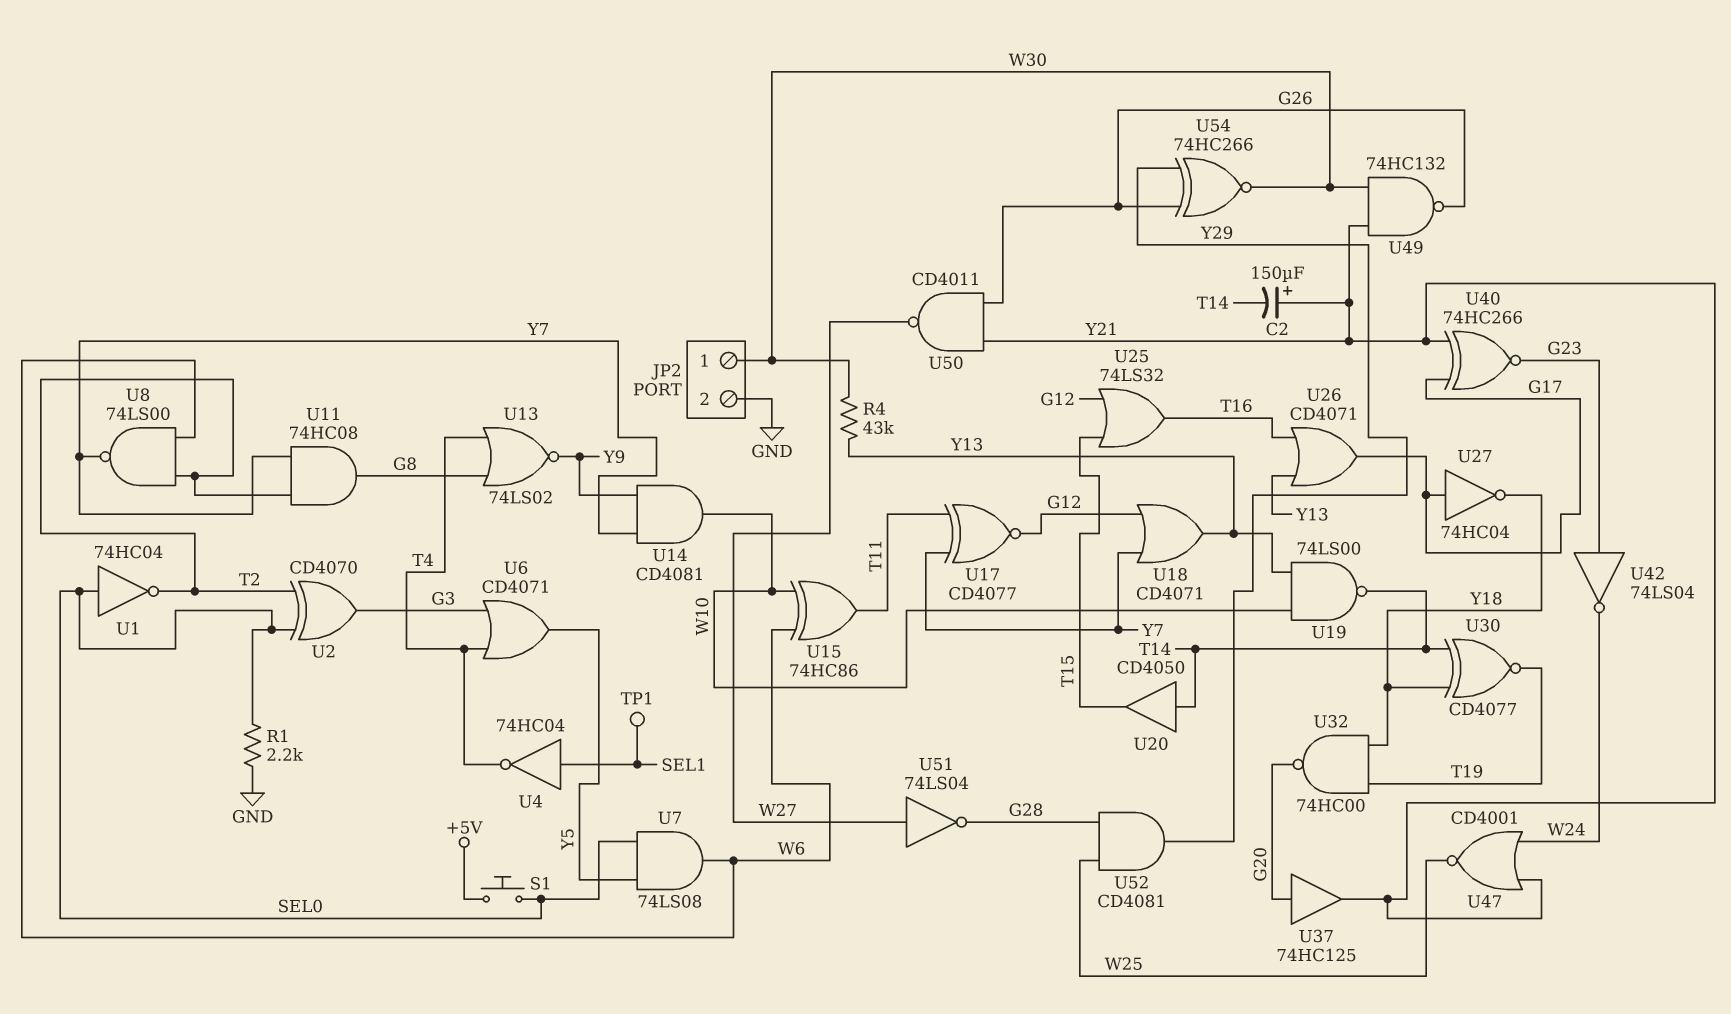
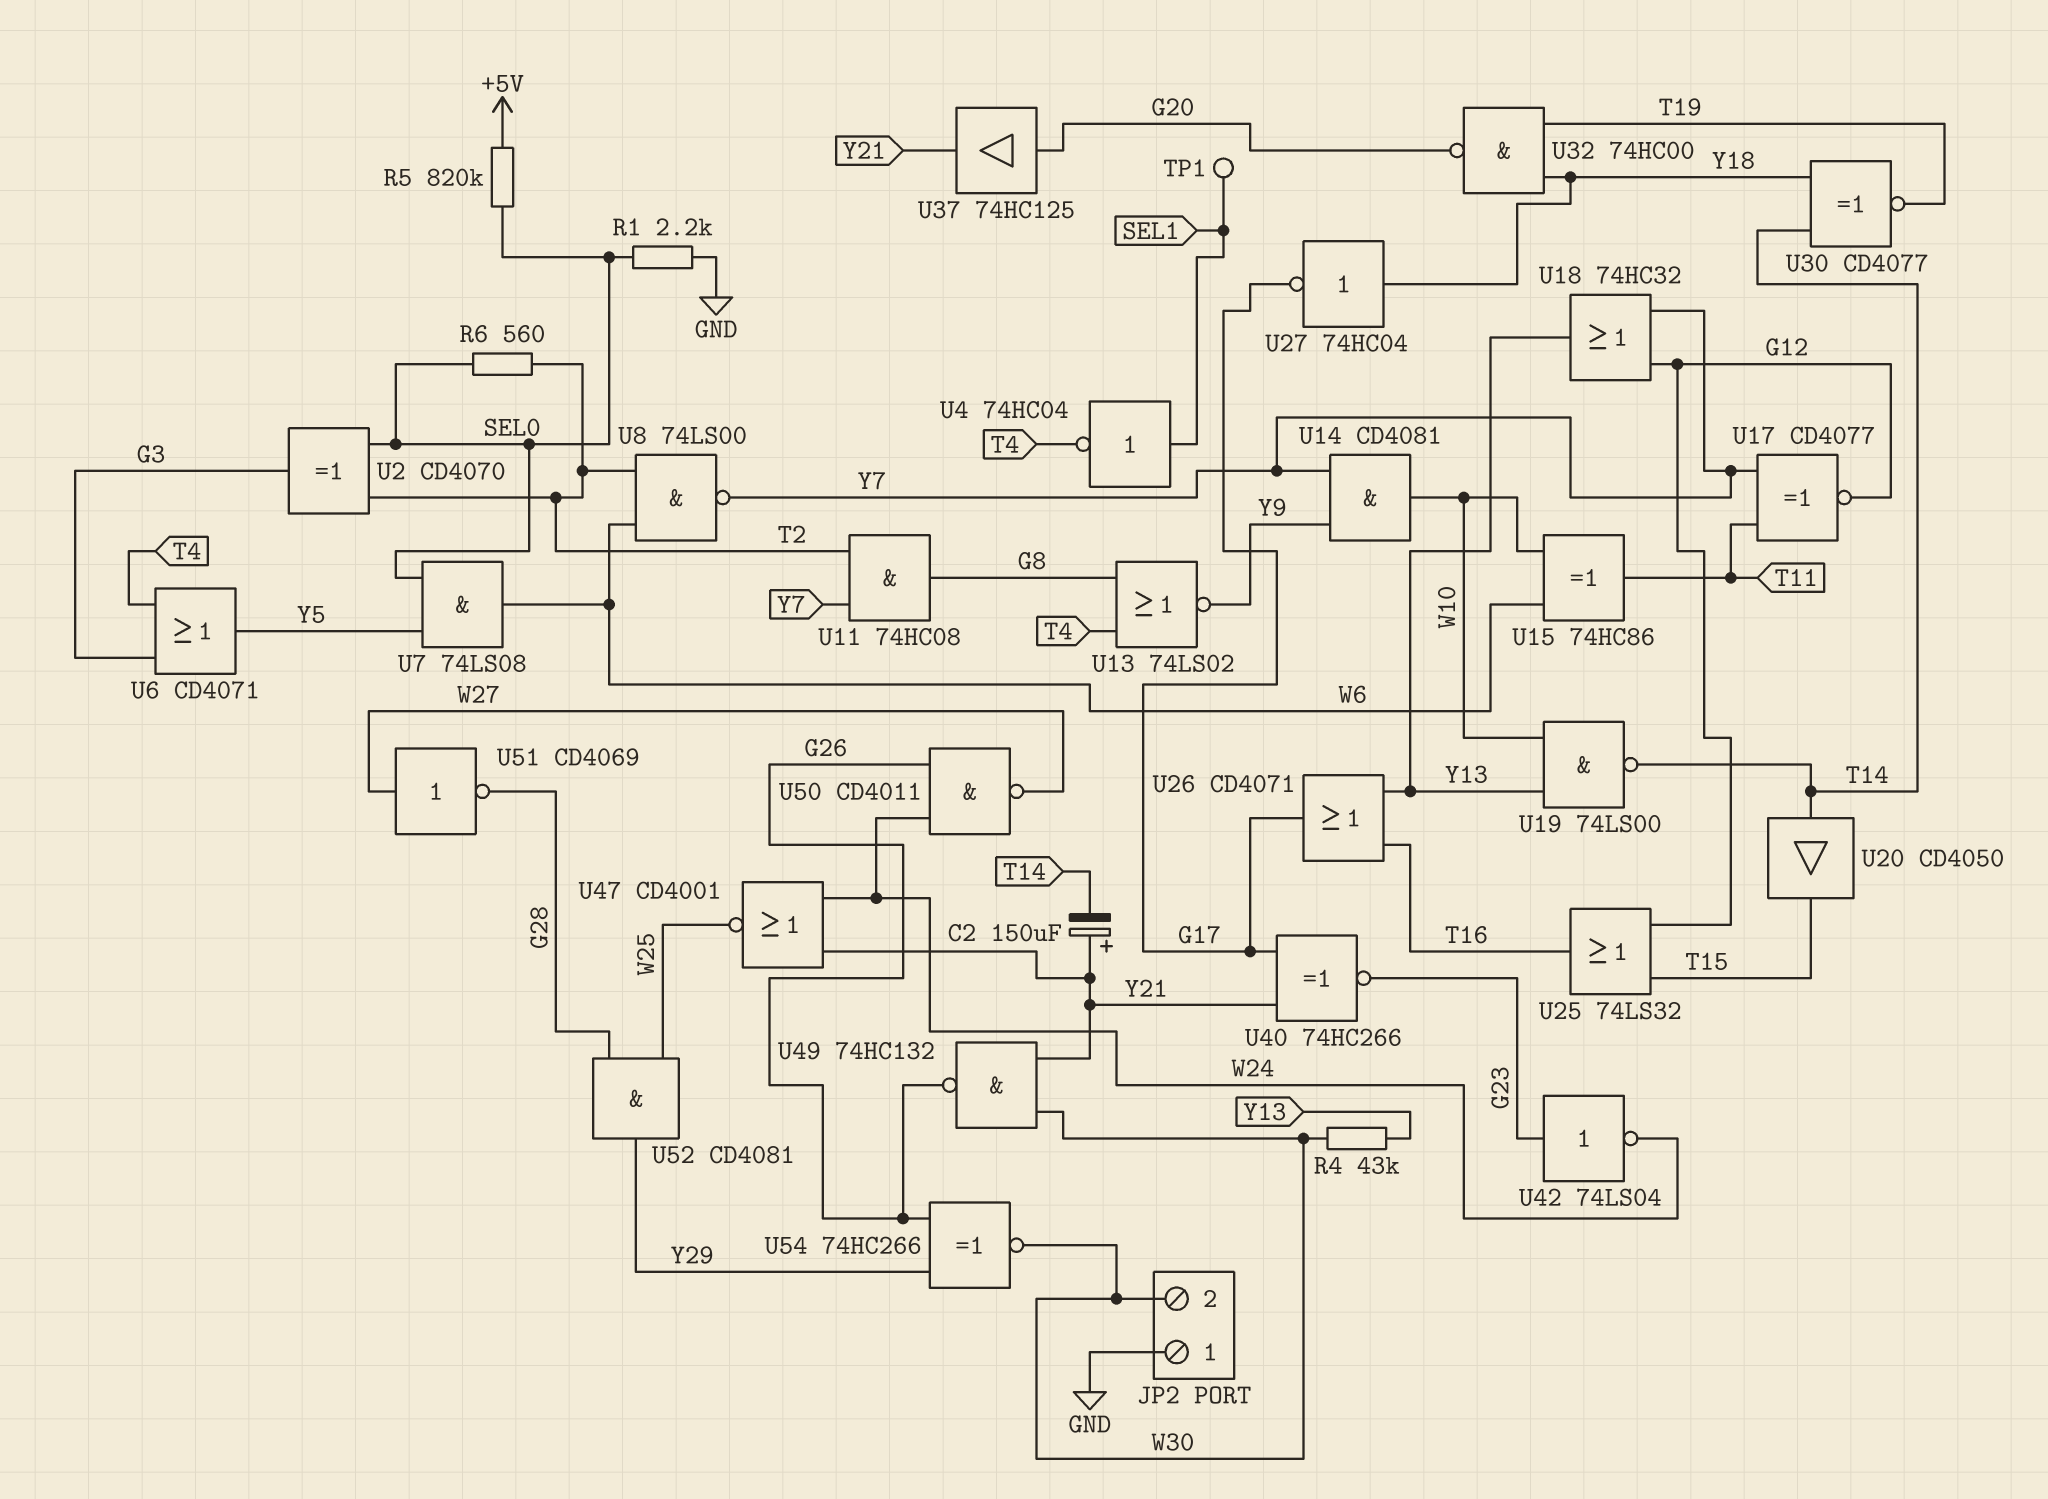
JP2 pin 1: W30 -> GND
JP2 pin 2: GND -> W30
R5: none -> 820k (+5V, SEL0)
R6: none -> 560 (SEL0, T2)
S1: button (+5V, SEL0) -> none
U1: NOT 74HC04 (in SEL0, out T2) -> none
U18: OR CD4071 (in G12, in Y7, out Y13) -> OR 74HC32 (in G12, in Y7, out Y13)
U27: NOT 74HC04 (in G17, out Y18) -> NOT 74HC04 (in Y18, out G17)
U50: NAND CD4011 (in G26, in Y21, out W27) -> NAND CD4011 (in G26, in W24, out W27)
U51: NOT 74LS04 (in W27, out G28) -> NOT CD4069 (in W27, out G28)

